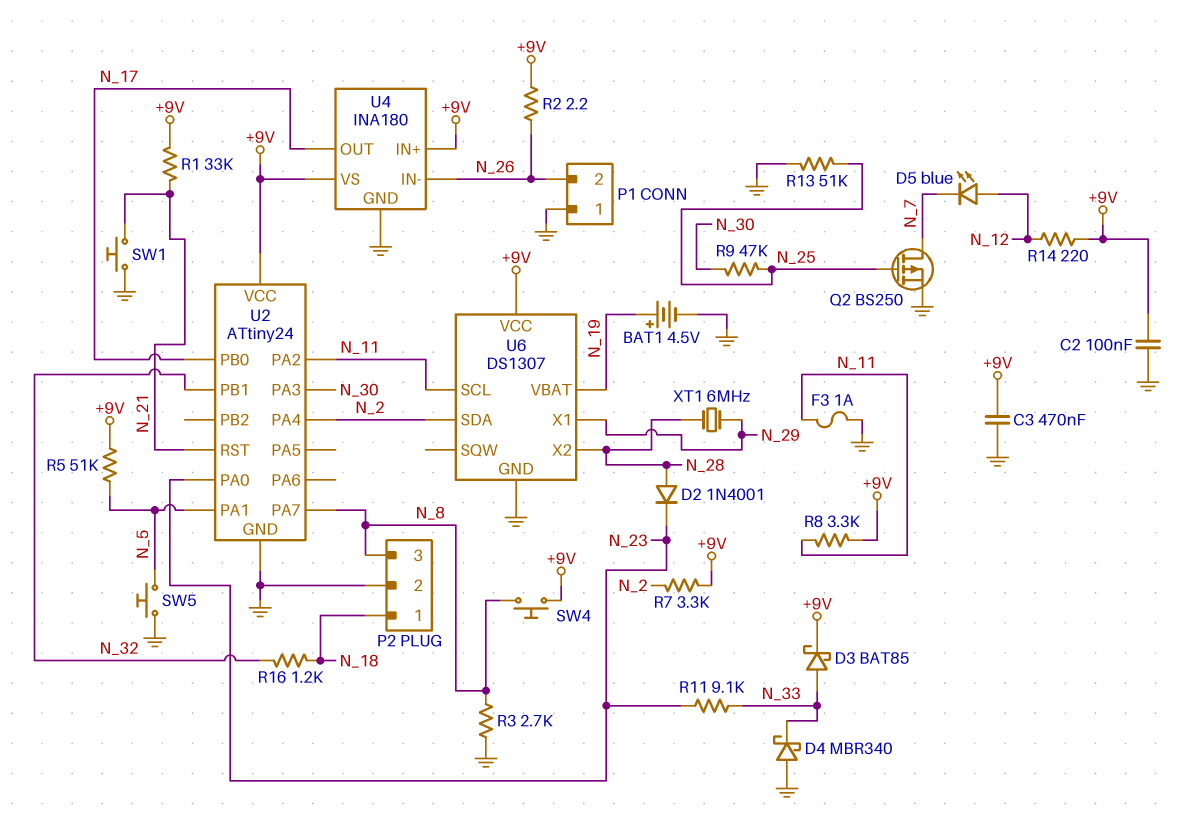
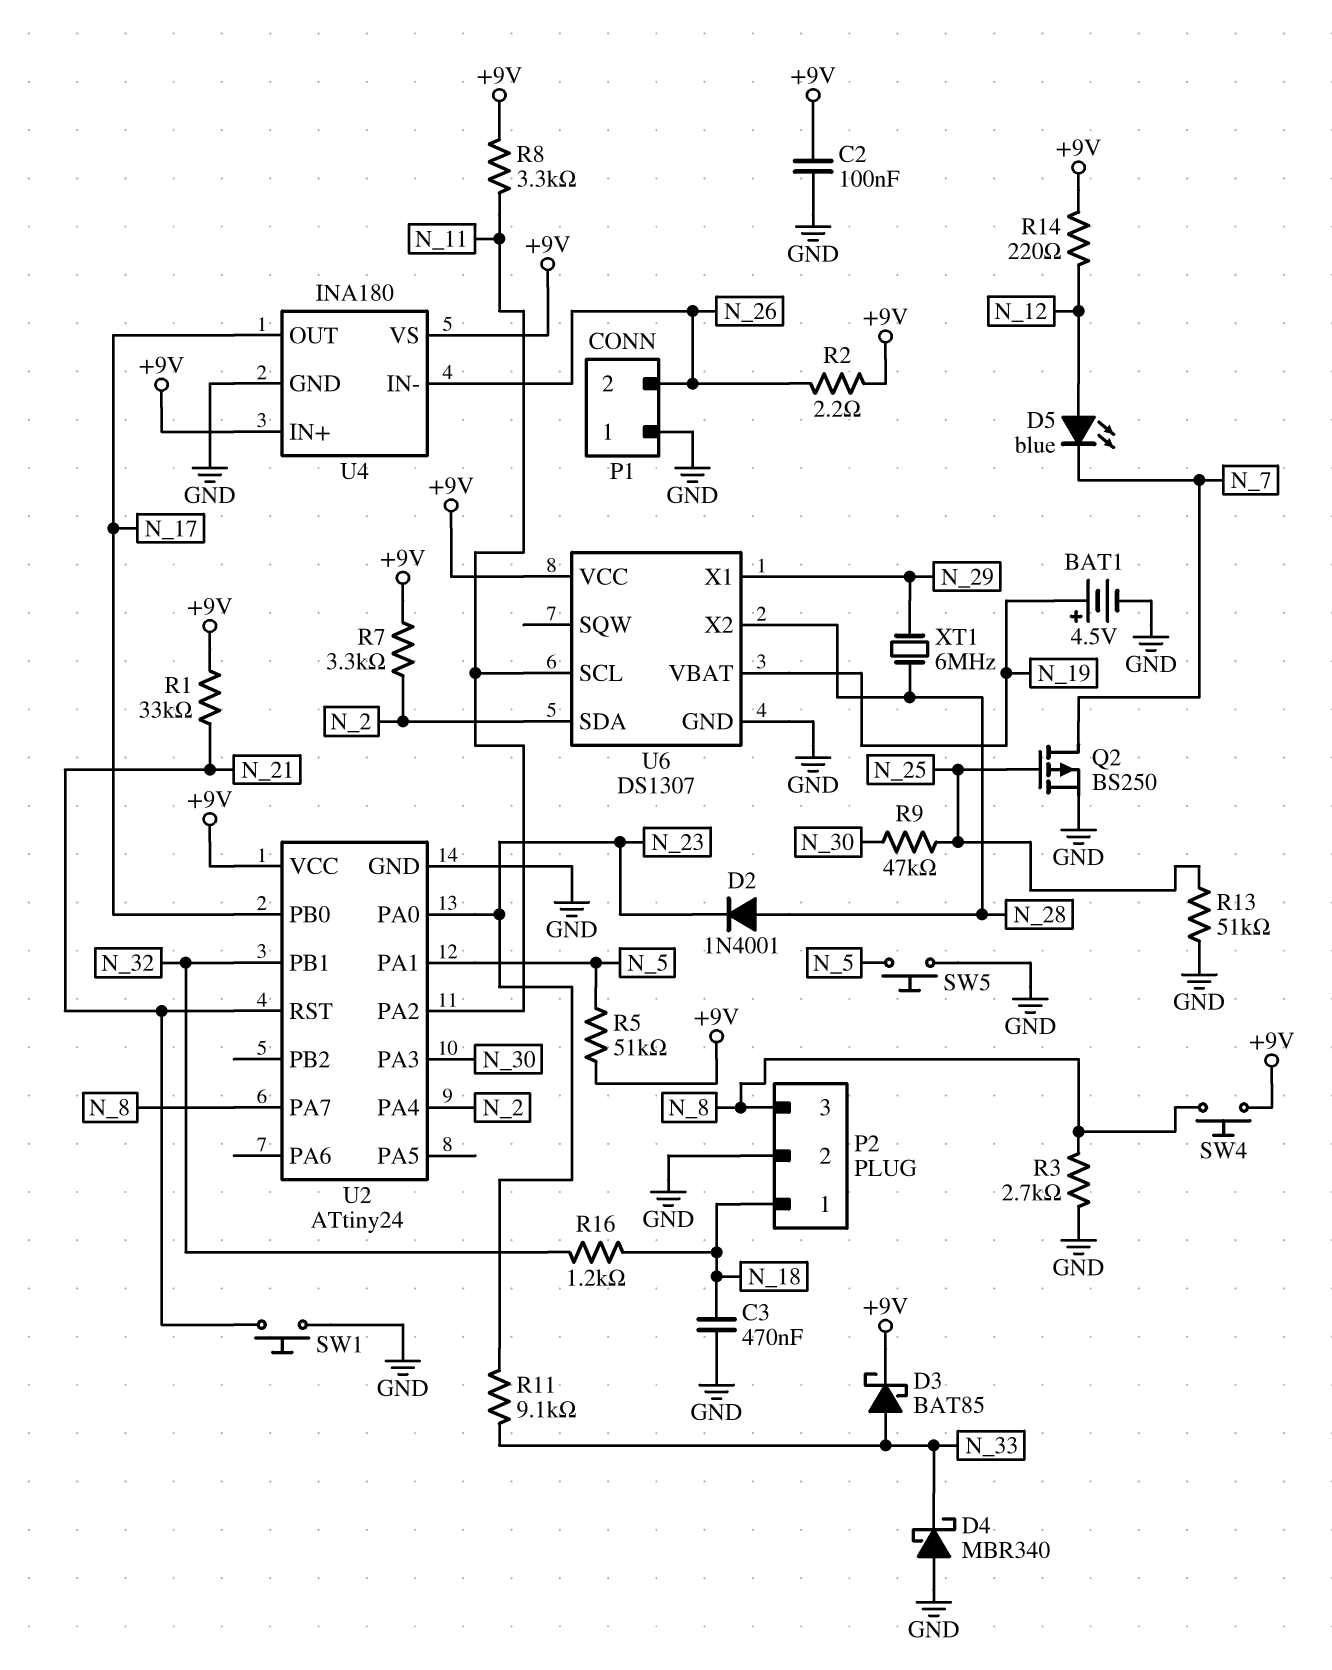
C3: 470nF (+9V, GND) -> 470nF (GND, N_18)
F3: 1A (GND, N_11) -> none

